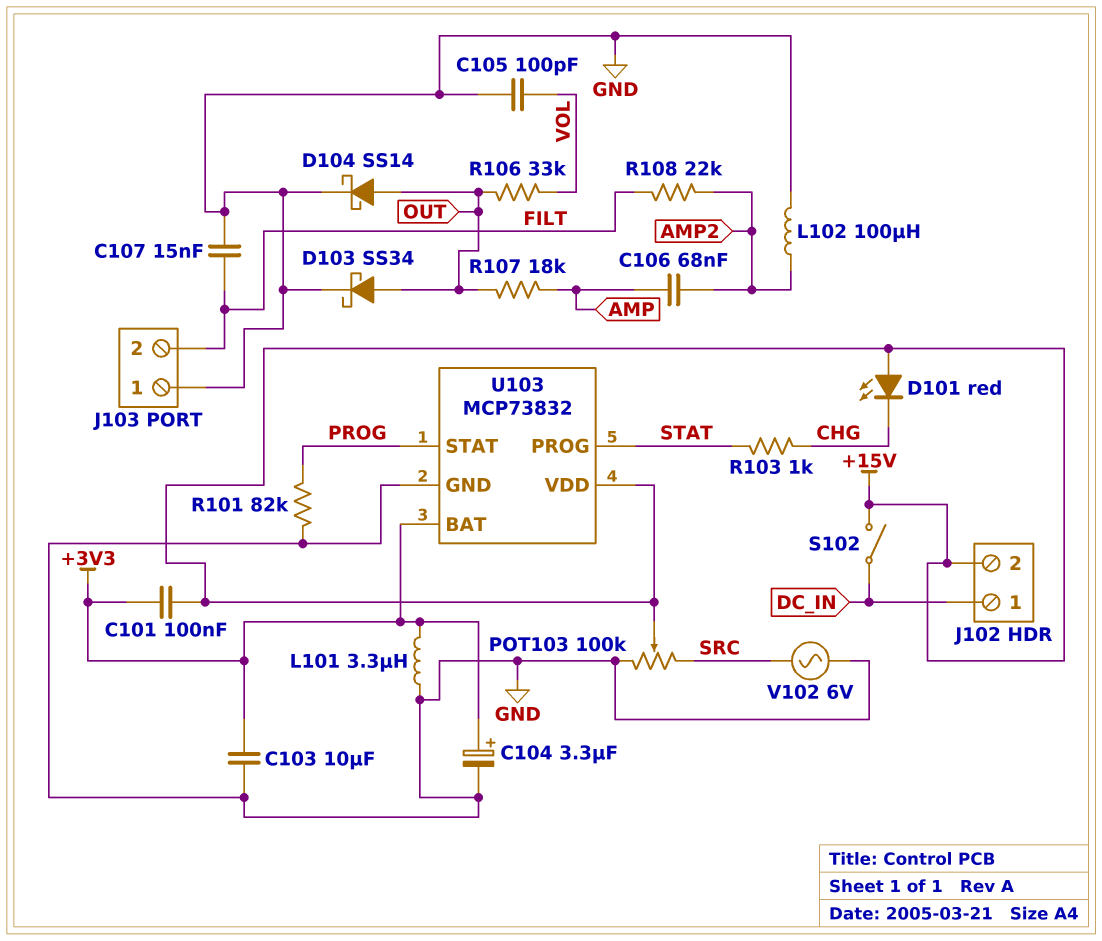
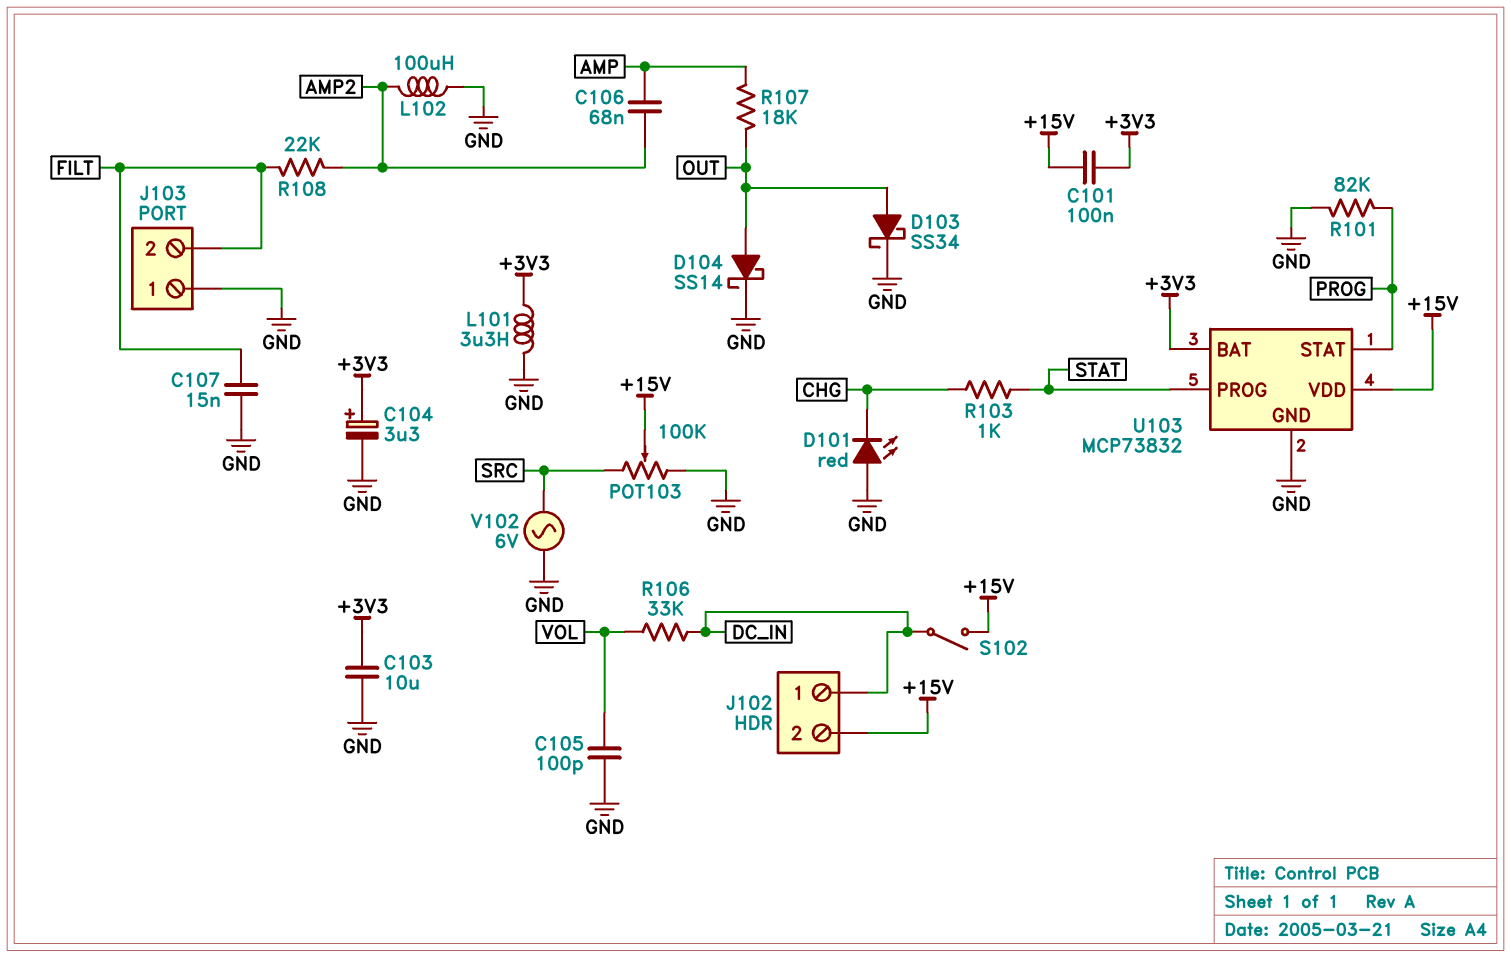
D101: LED red (A +15V, K CHG) -> LED red (A GND, K CHG)
R106: 33k (OUT, VOL) -> 33k (DC_IN, VOL)

